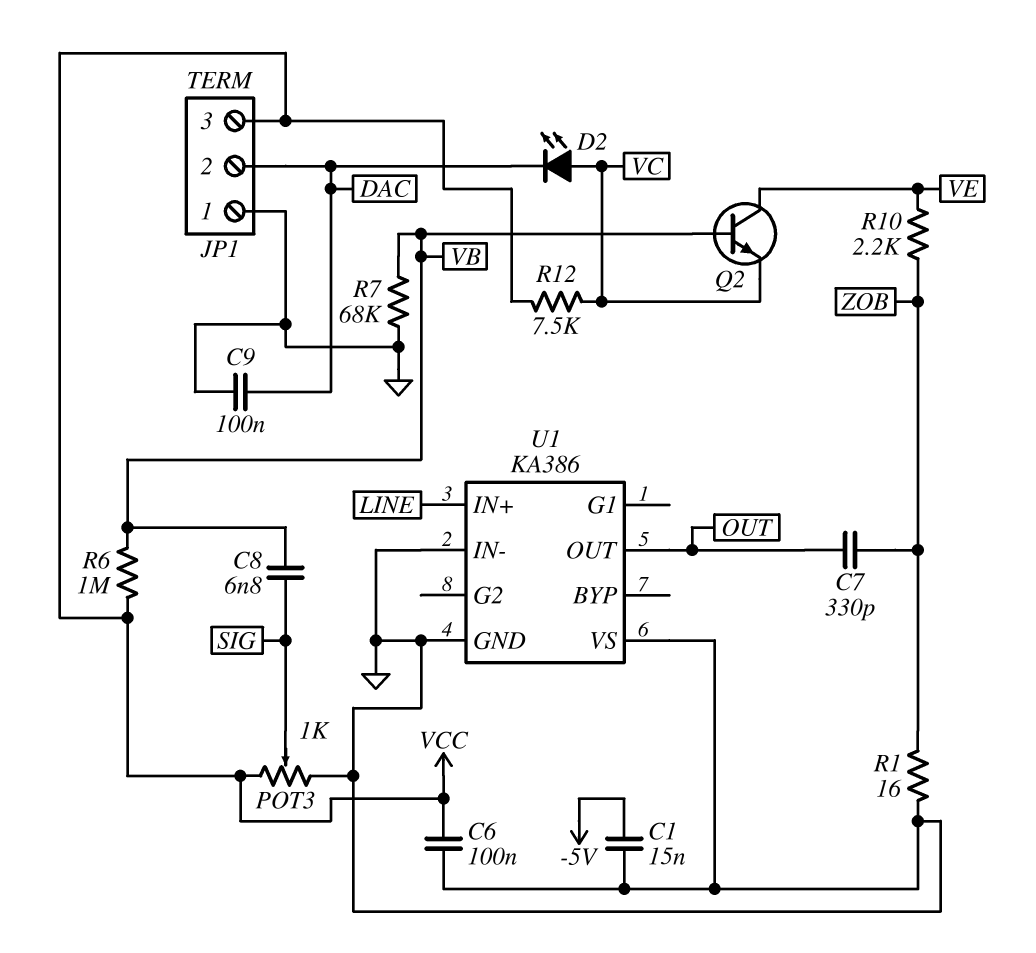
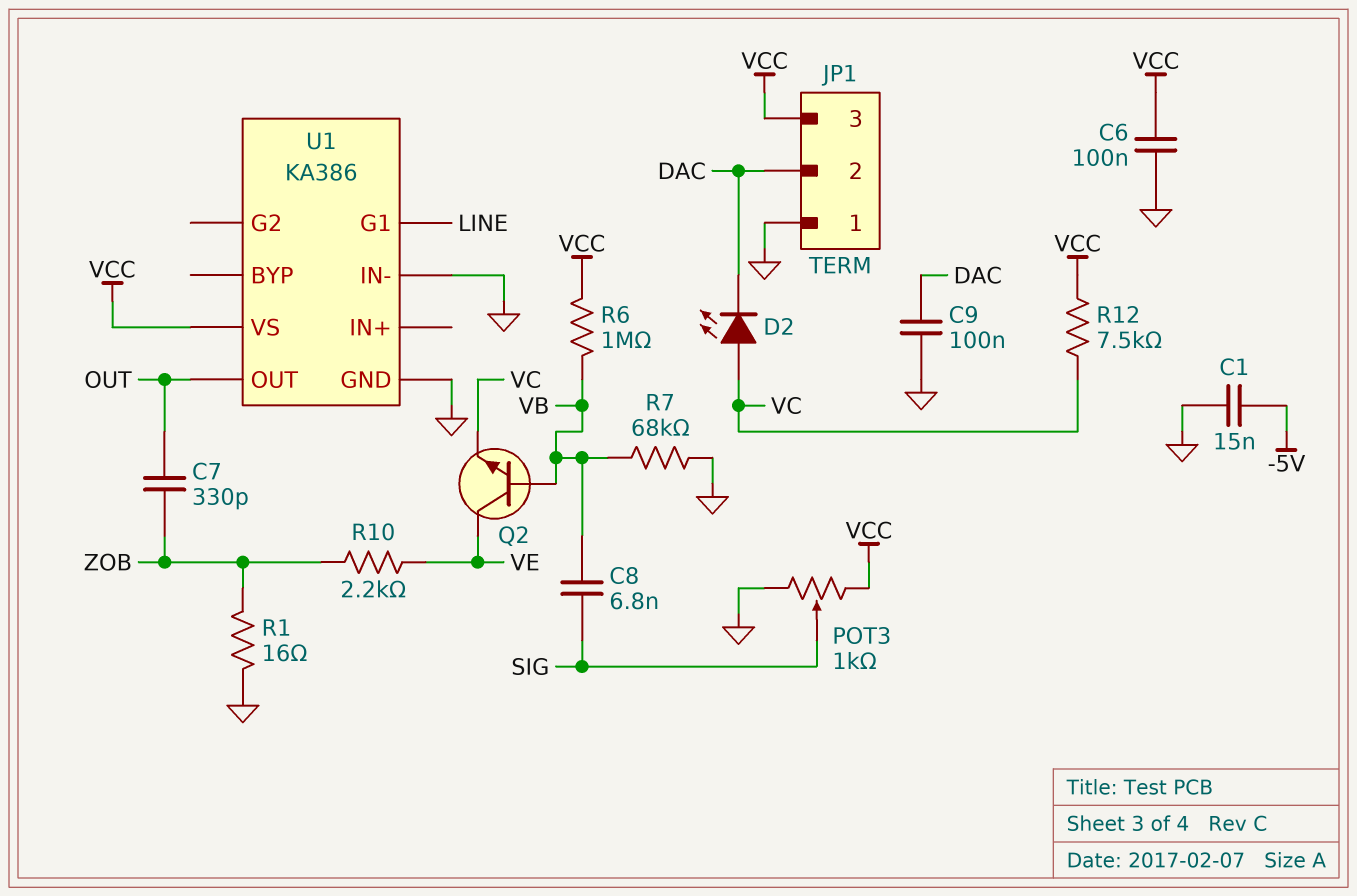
U1 pin G1: none -> LINE
U1 pin IN+: LINE -> none
U1 pin VS: GND -> VCC

